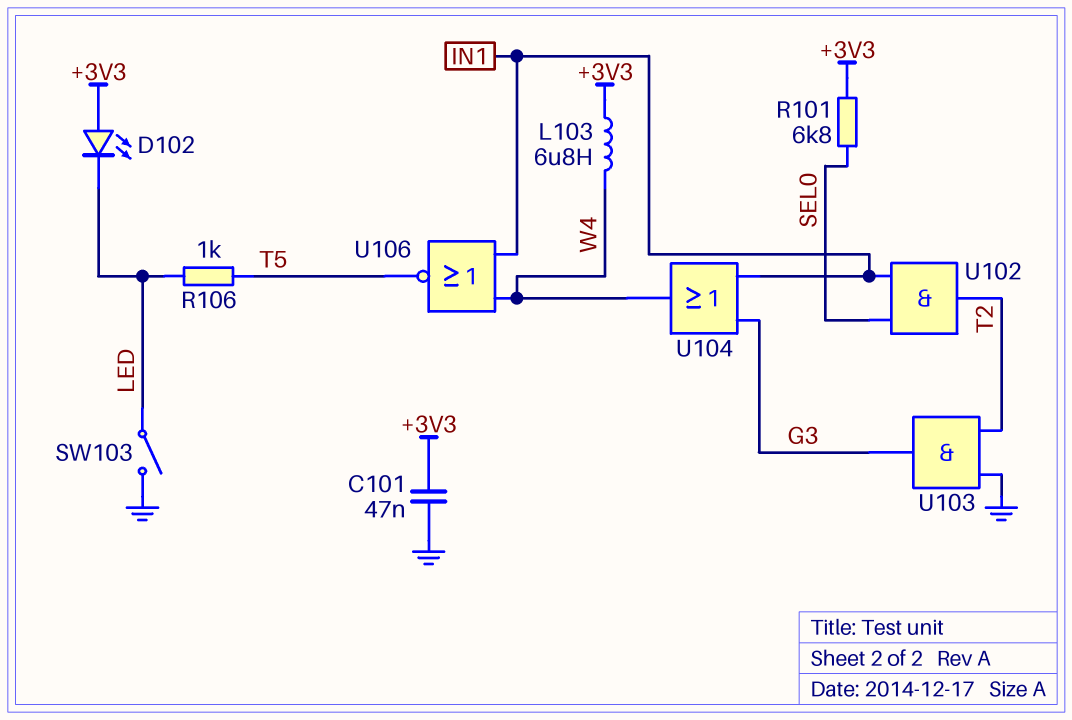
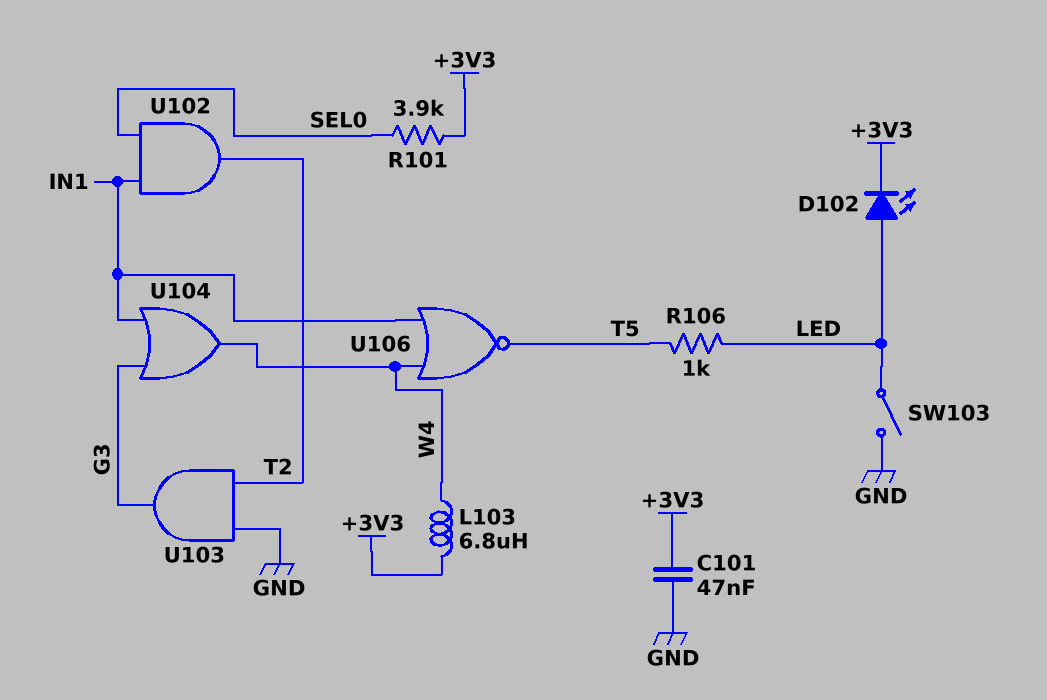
D102: LED (A +3V3, K LED) -> LED (A LED, K +3V3)
R101: 6.8k (+3V3, SEL0) -> 3.9k (+3V3, SEL0)

